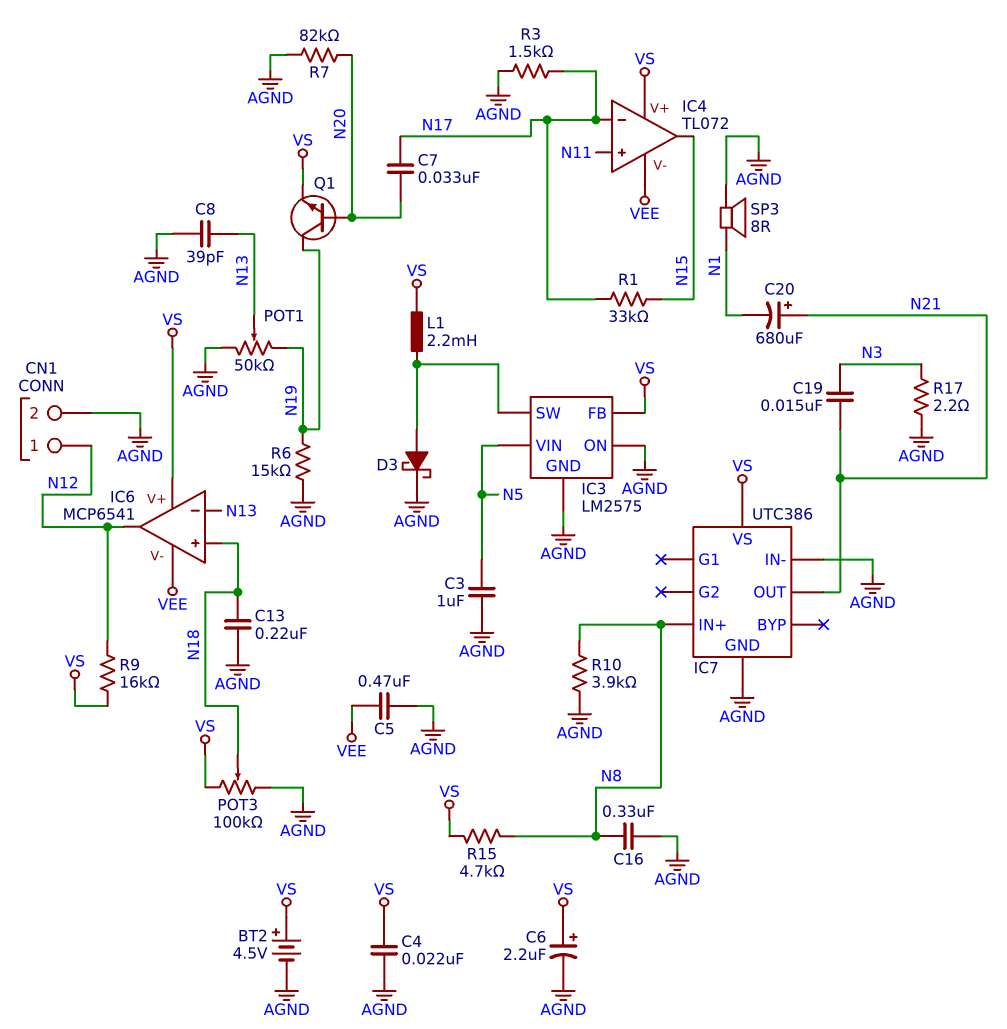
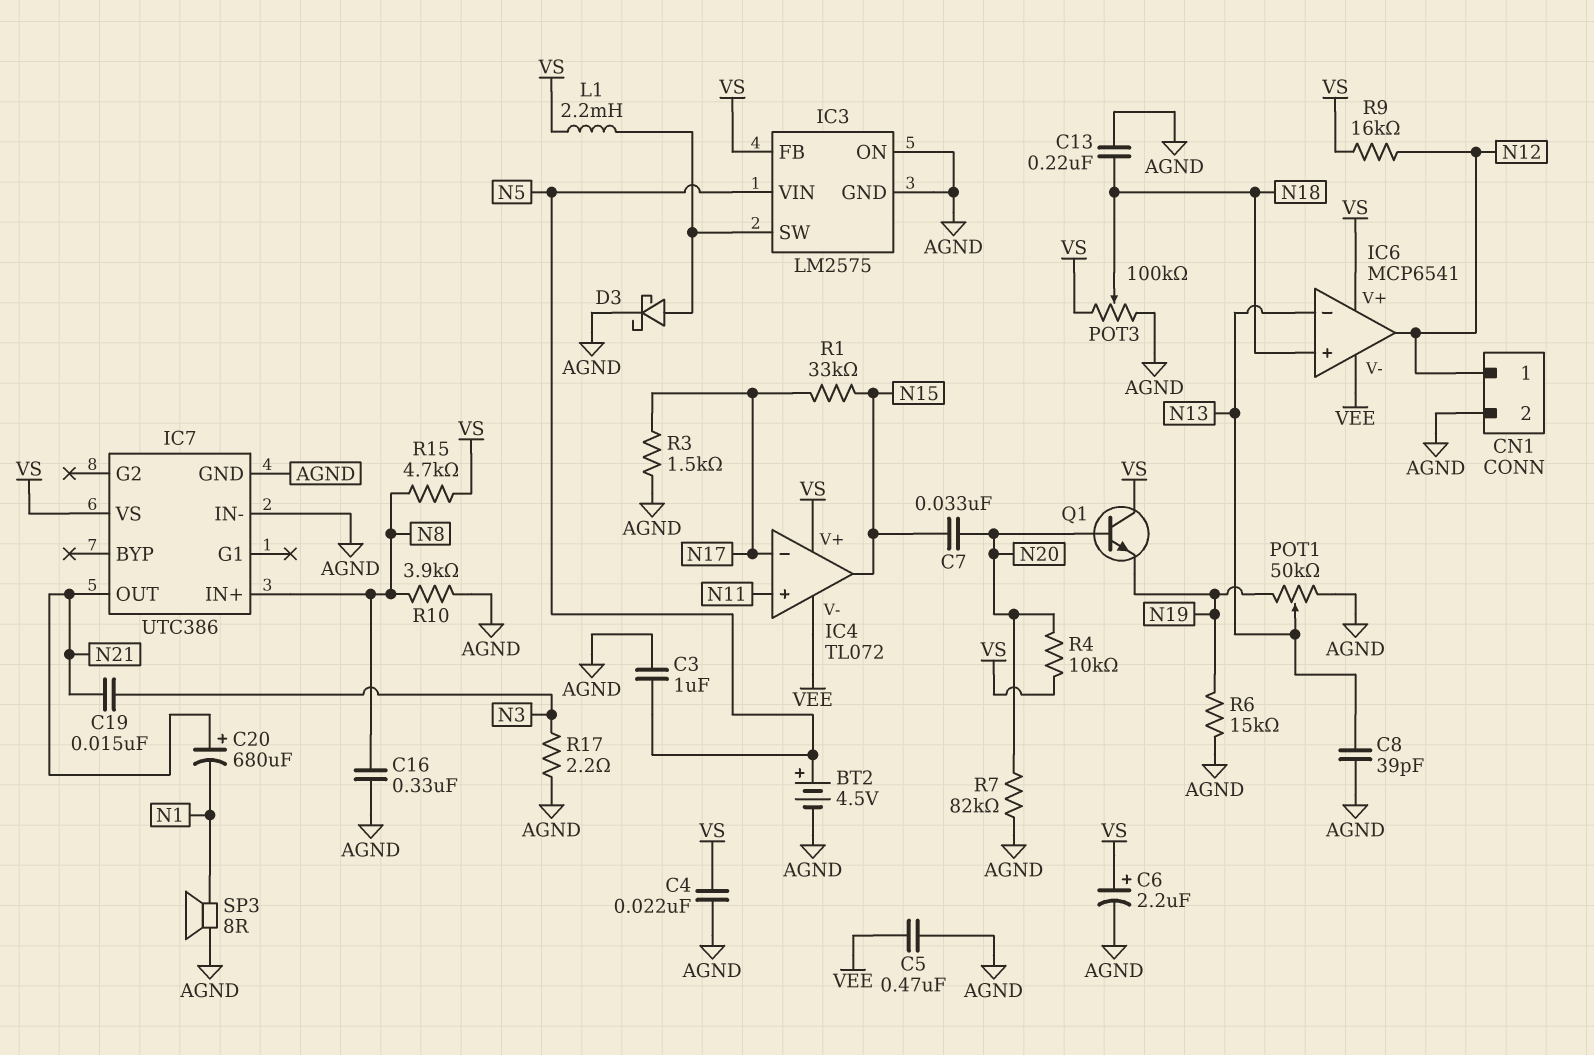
BT2: 4.5V (plus VS, minus AGND) -> 4.5V (plus N5, minus AGND)
C7: 33nF (N17, N20) -> 33nF (N15, N20)
Q1: NPN (B N20, C N19, E VS) -> NPN (B N20, C VS, E N19)
R4: none -> 10k (N20, VS)

